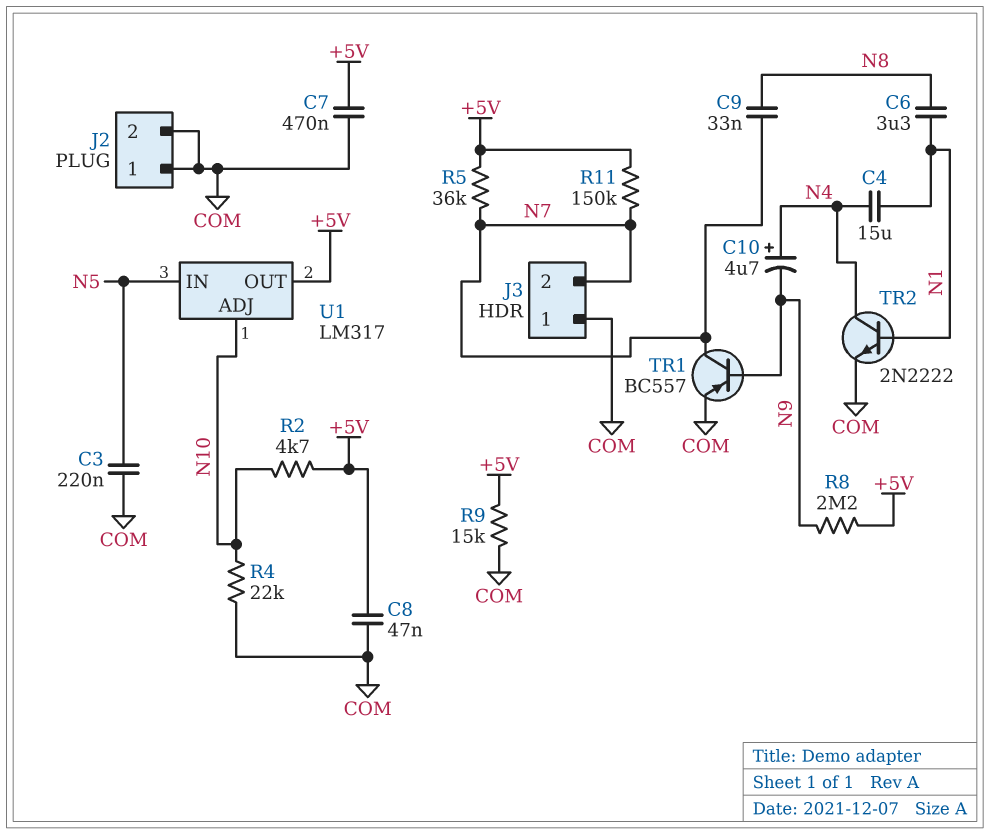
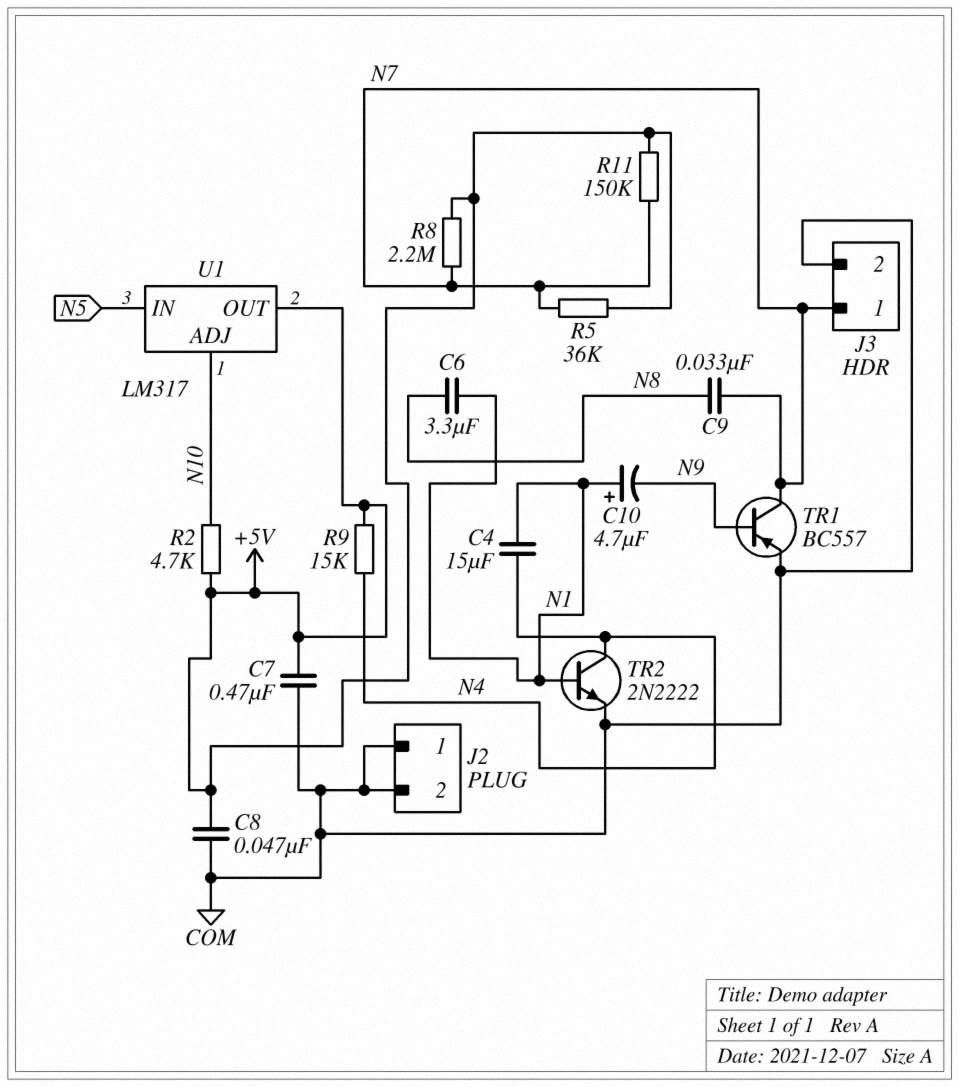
C3: 220nF (COM, N5) -> none
C10: 4.7uF (plus N4, minus N9) -> 4.7uF (plus N1, minus N9)
J3 pin 1: COM -> N7
J3 pin 2: N7 -> COM
R4: 22k (COM, N10) -> none
R8: 2.2M (+5V, N9) -> 2.2M (+5V, N7)
R9: 15k (+5V, COM) -> 15k (+5V, N4)

